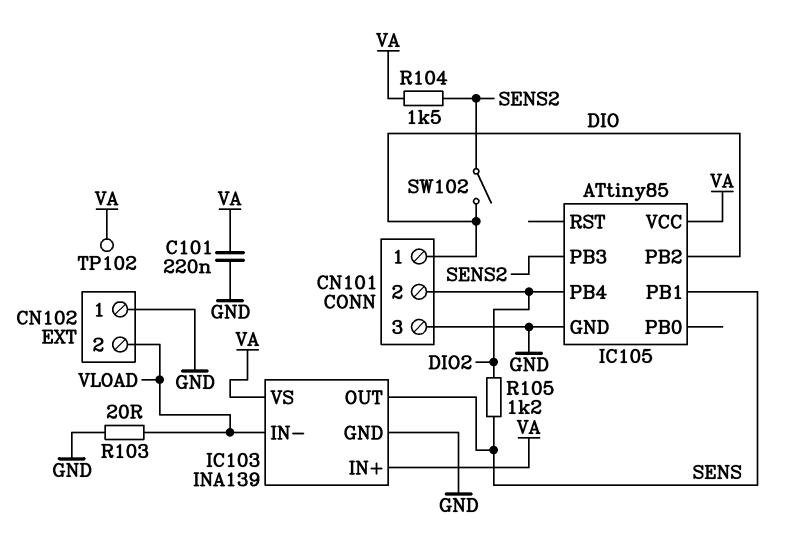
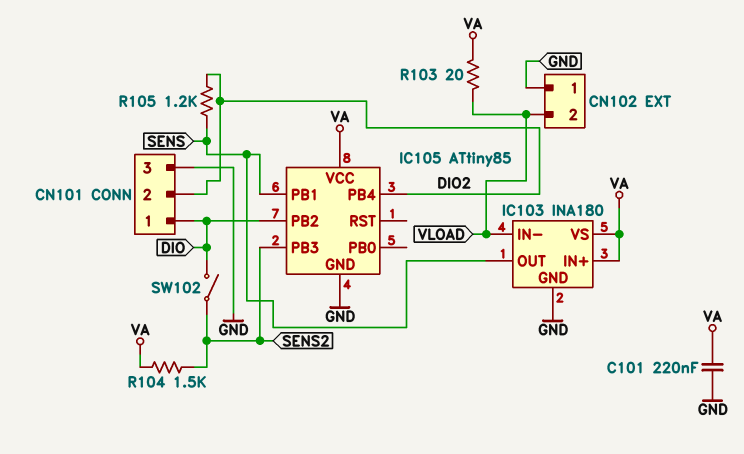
IC103: INA139 -> INA180
R103: 20 (GND, VLOAD) -> 20 (VA, VLOAD)
TP102: test point (VA) -> none

